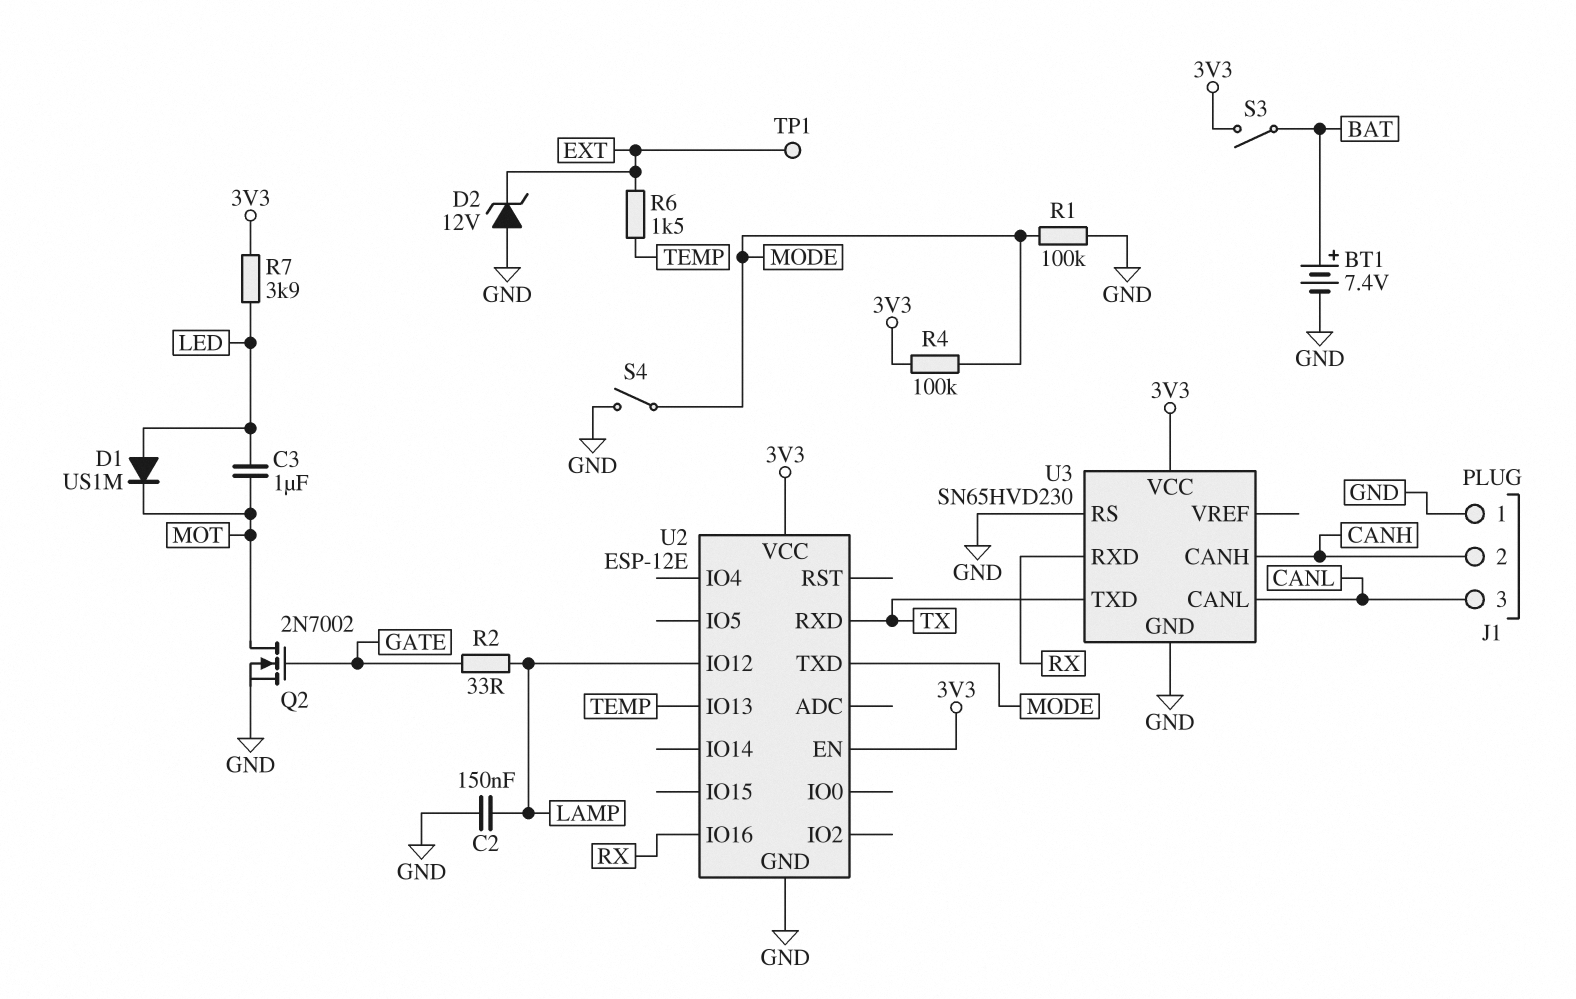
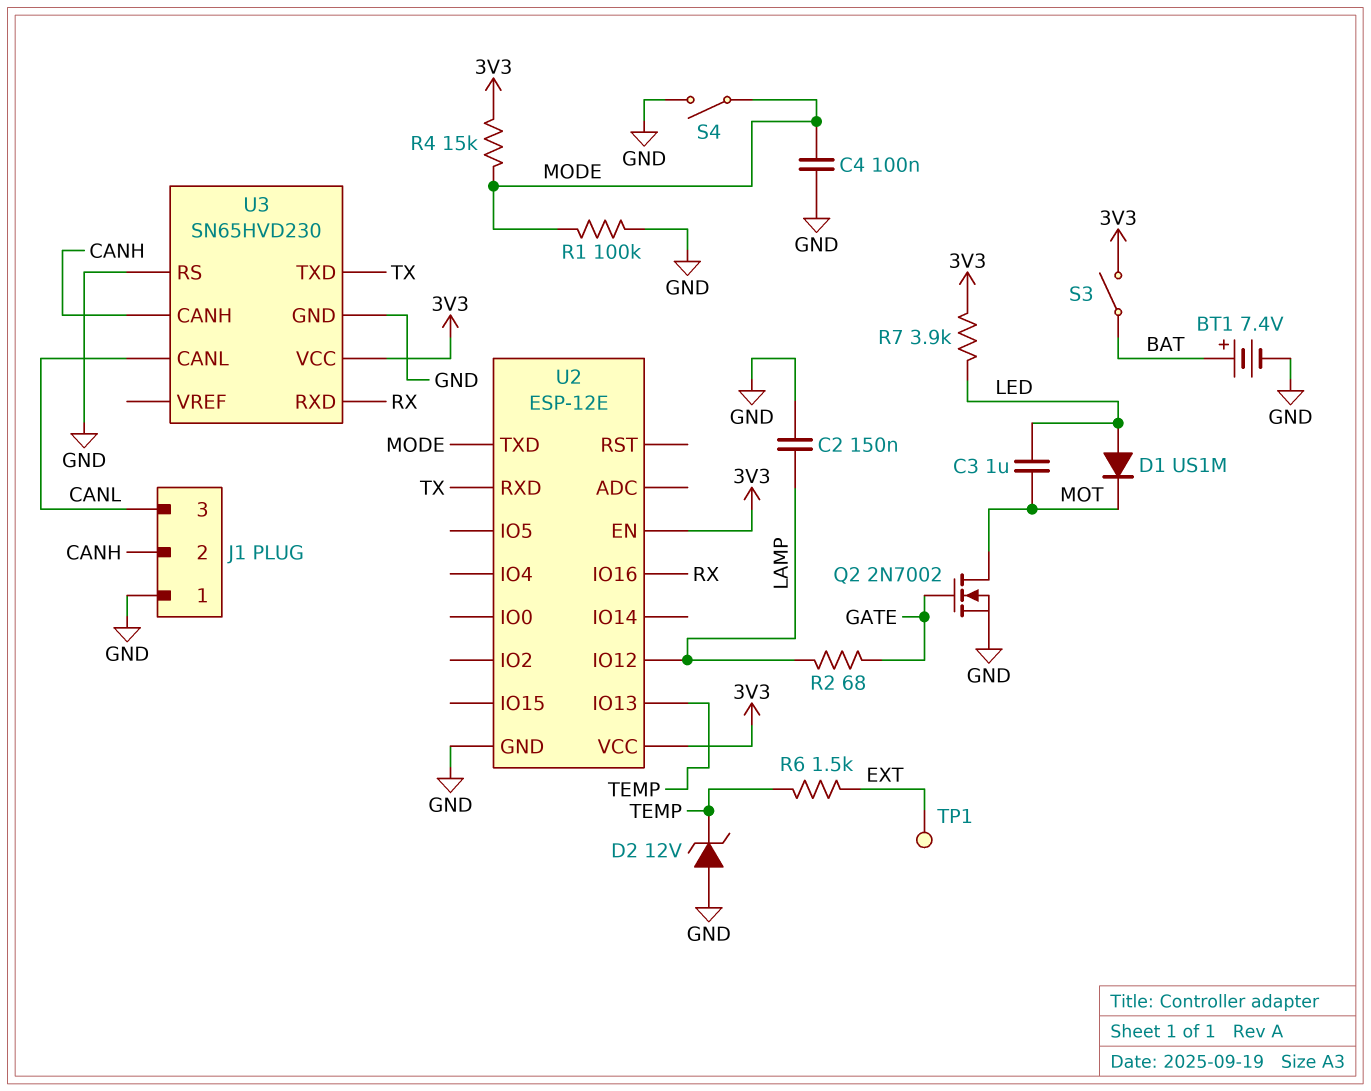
C4: none -> 100nF (GND, MODE)
D2: zener 12V (A GND, K EXT) -> zener 12V (A GND, K TEMP)
R2: 33 (GATE, LAMP) -> 68 (GATE, LAMP)
R4: 100k (3V3, MODE) -> 15k (3V3, MODE)

